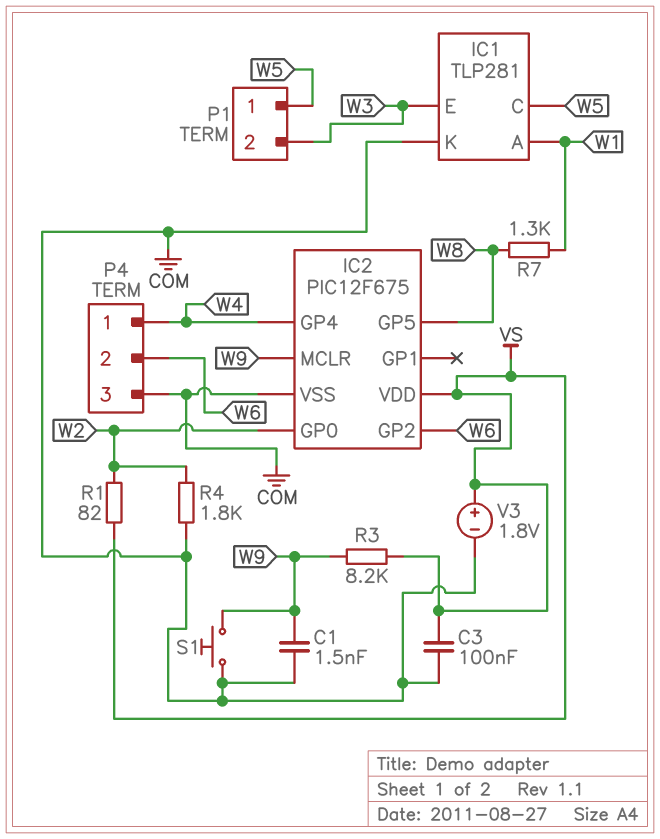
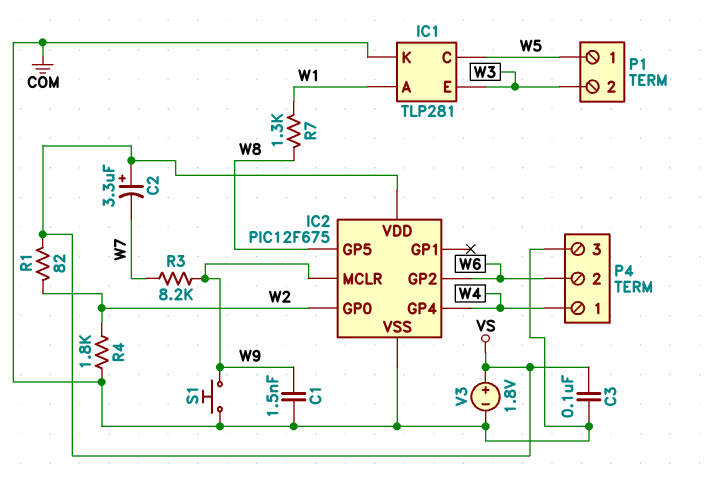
C2: none -> 3.3uF (plus VS, minus W7)
R3: 8.2k (VS, W9) -> 8.2k (W7, W9)

